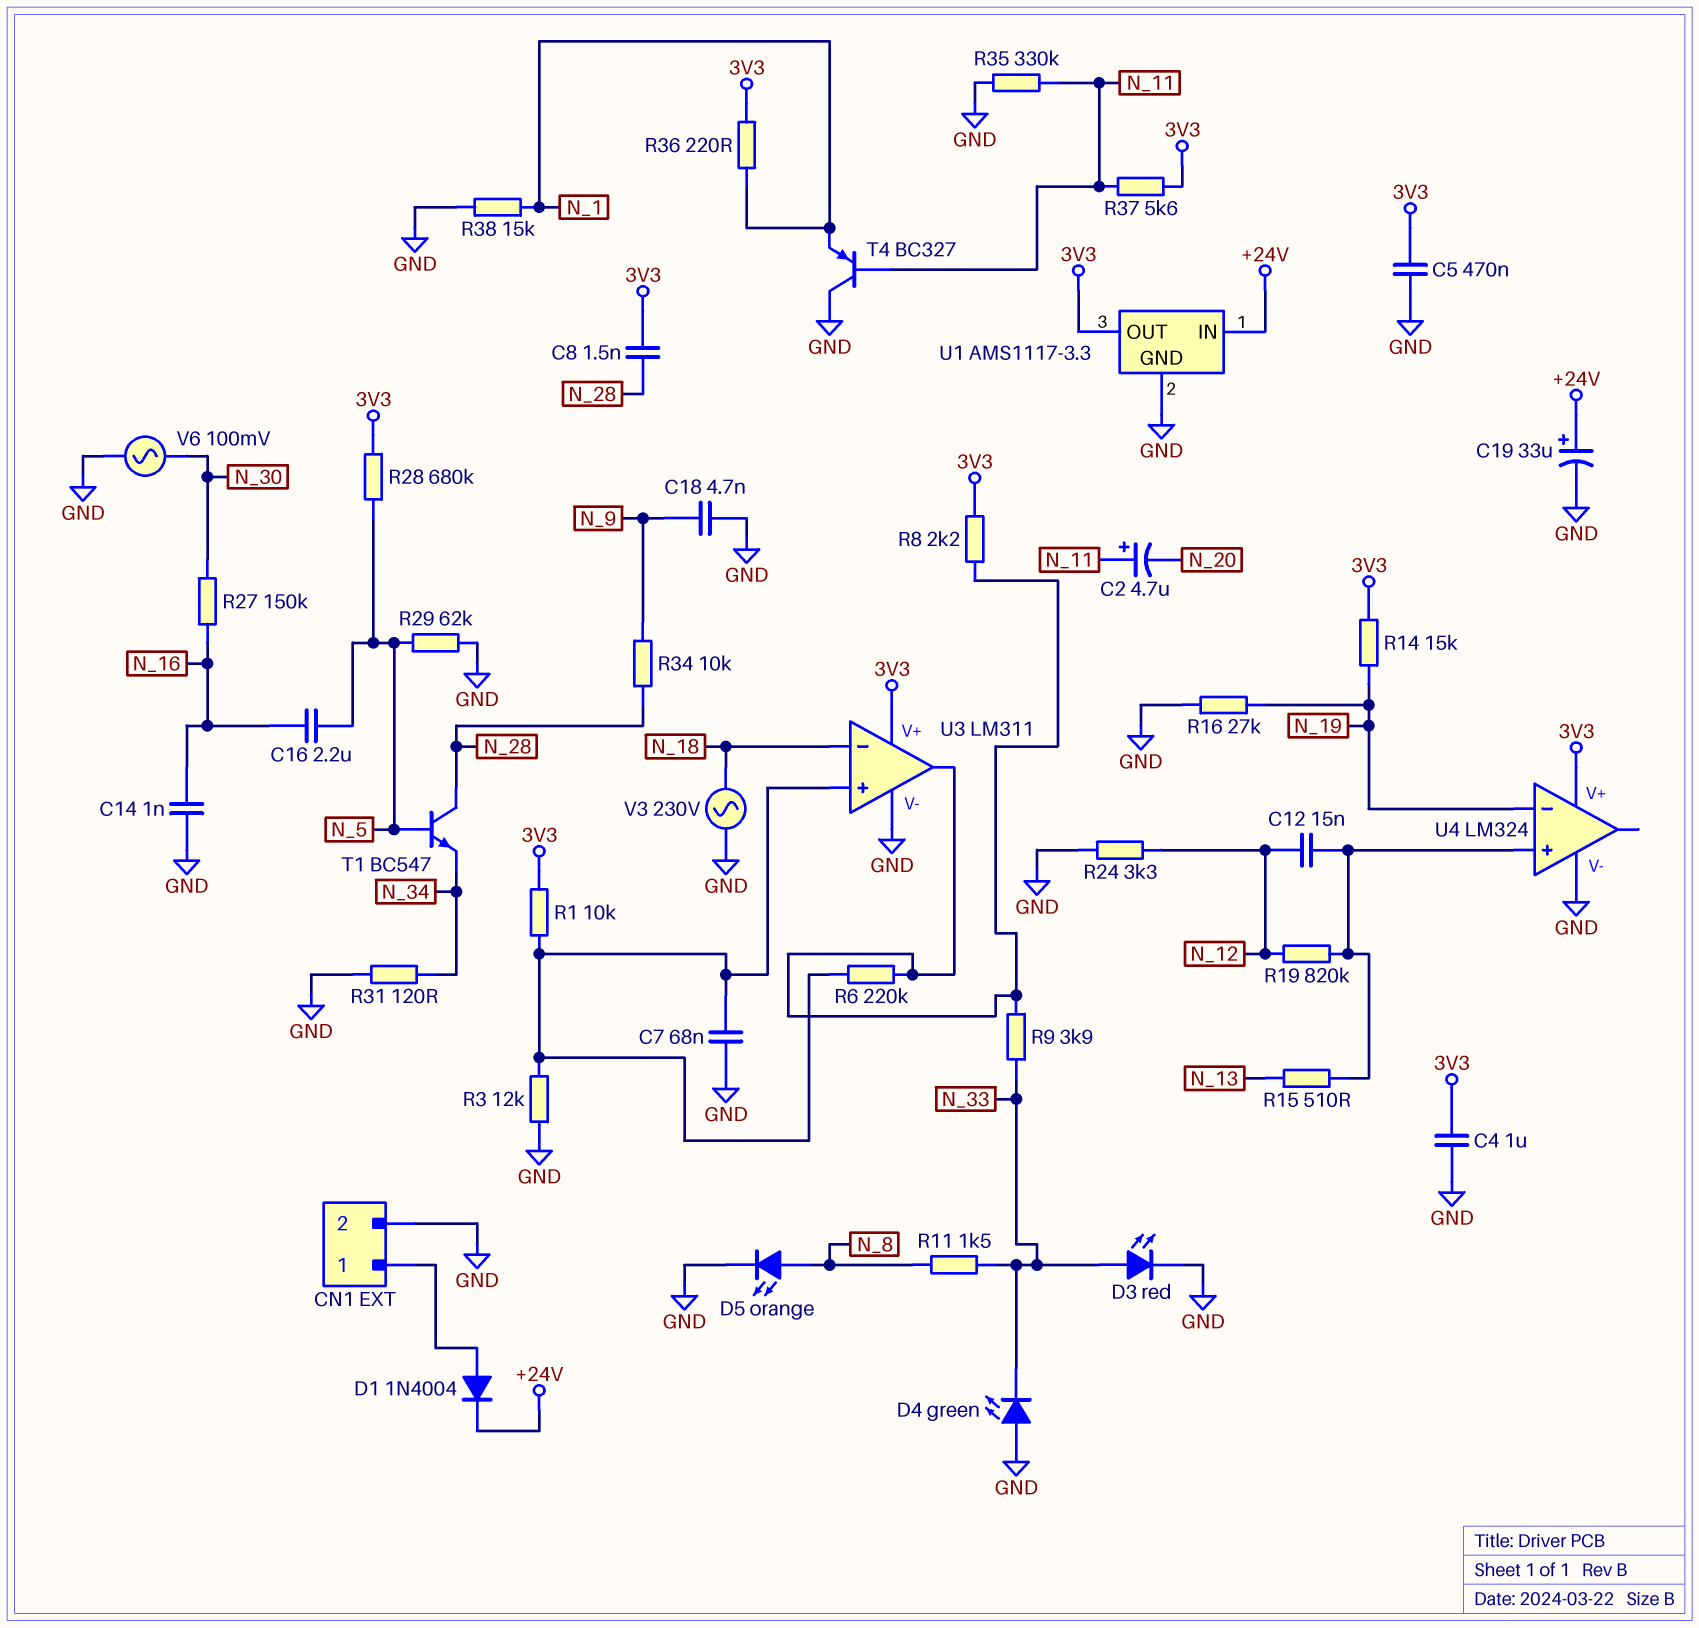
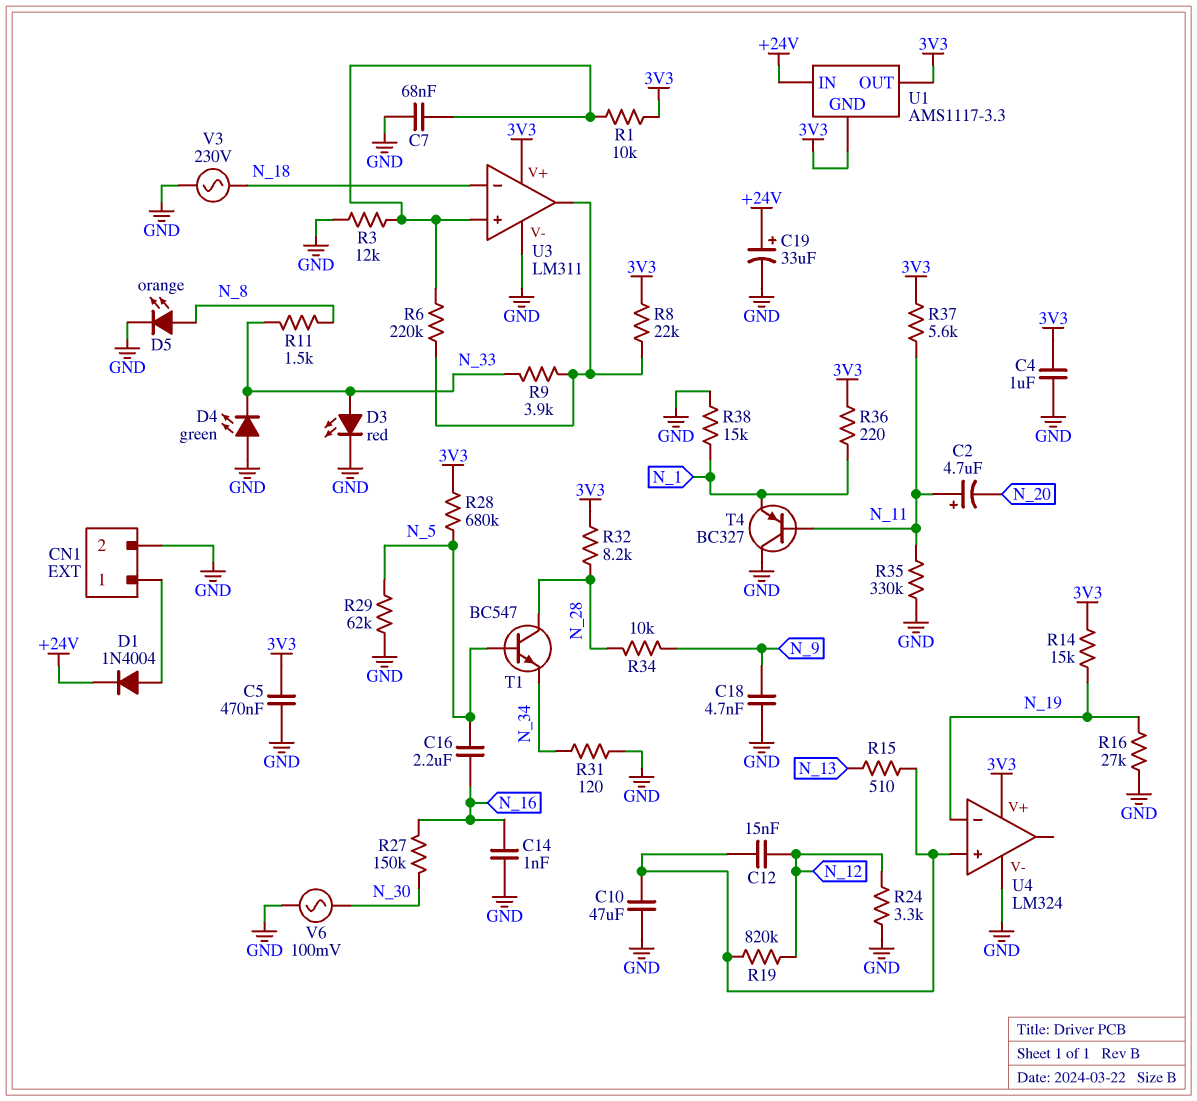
C8: 1.5nF (3V3, N_28) -> none
C10: none -> 47uF (GND, U4/in+)
R8: 2.2k (3V3, U3/out) -> 22k (3V3, U3/out)
R32: none -> 8.2k (3V3, N_28)
U1 pin GND: GND -> 3V3

